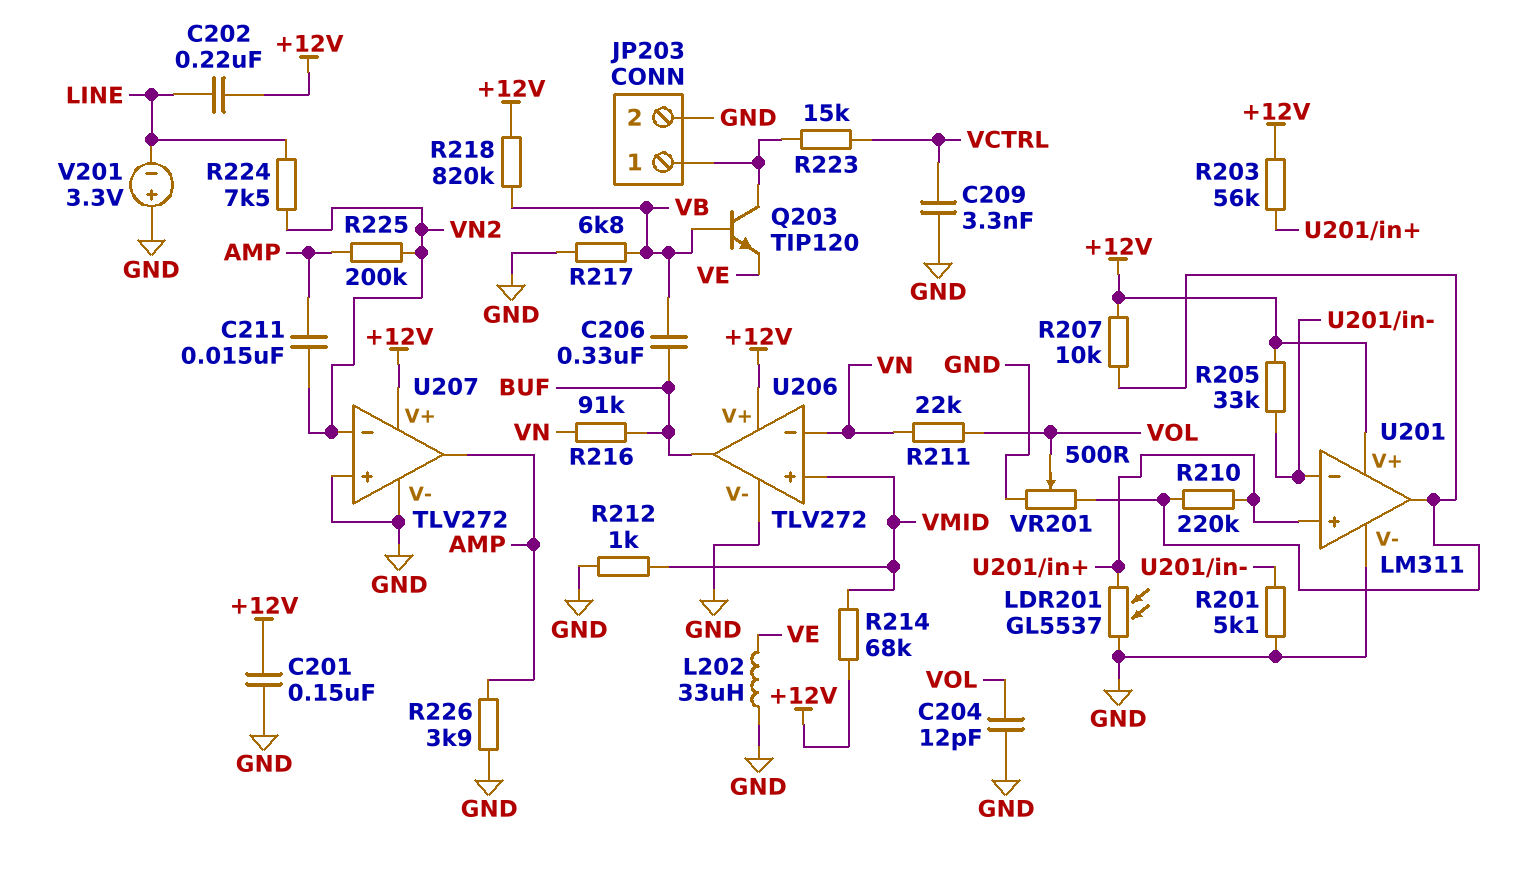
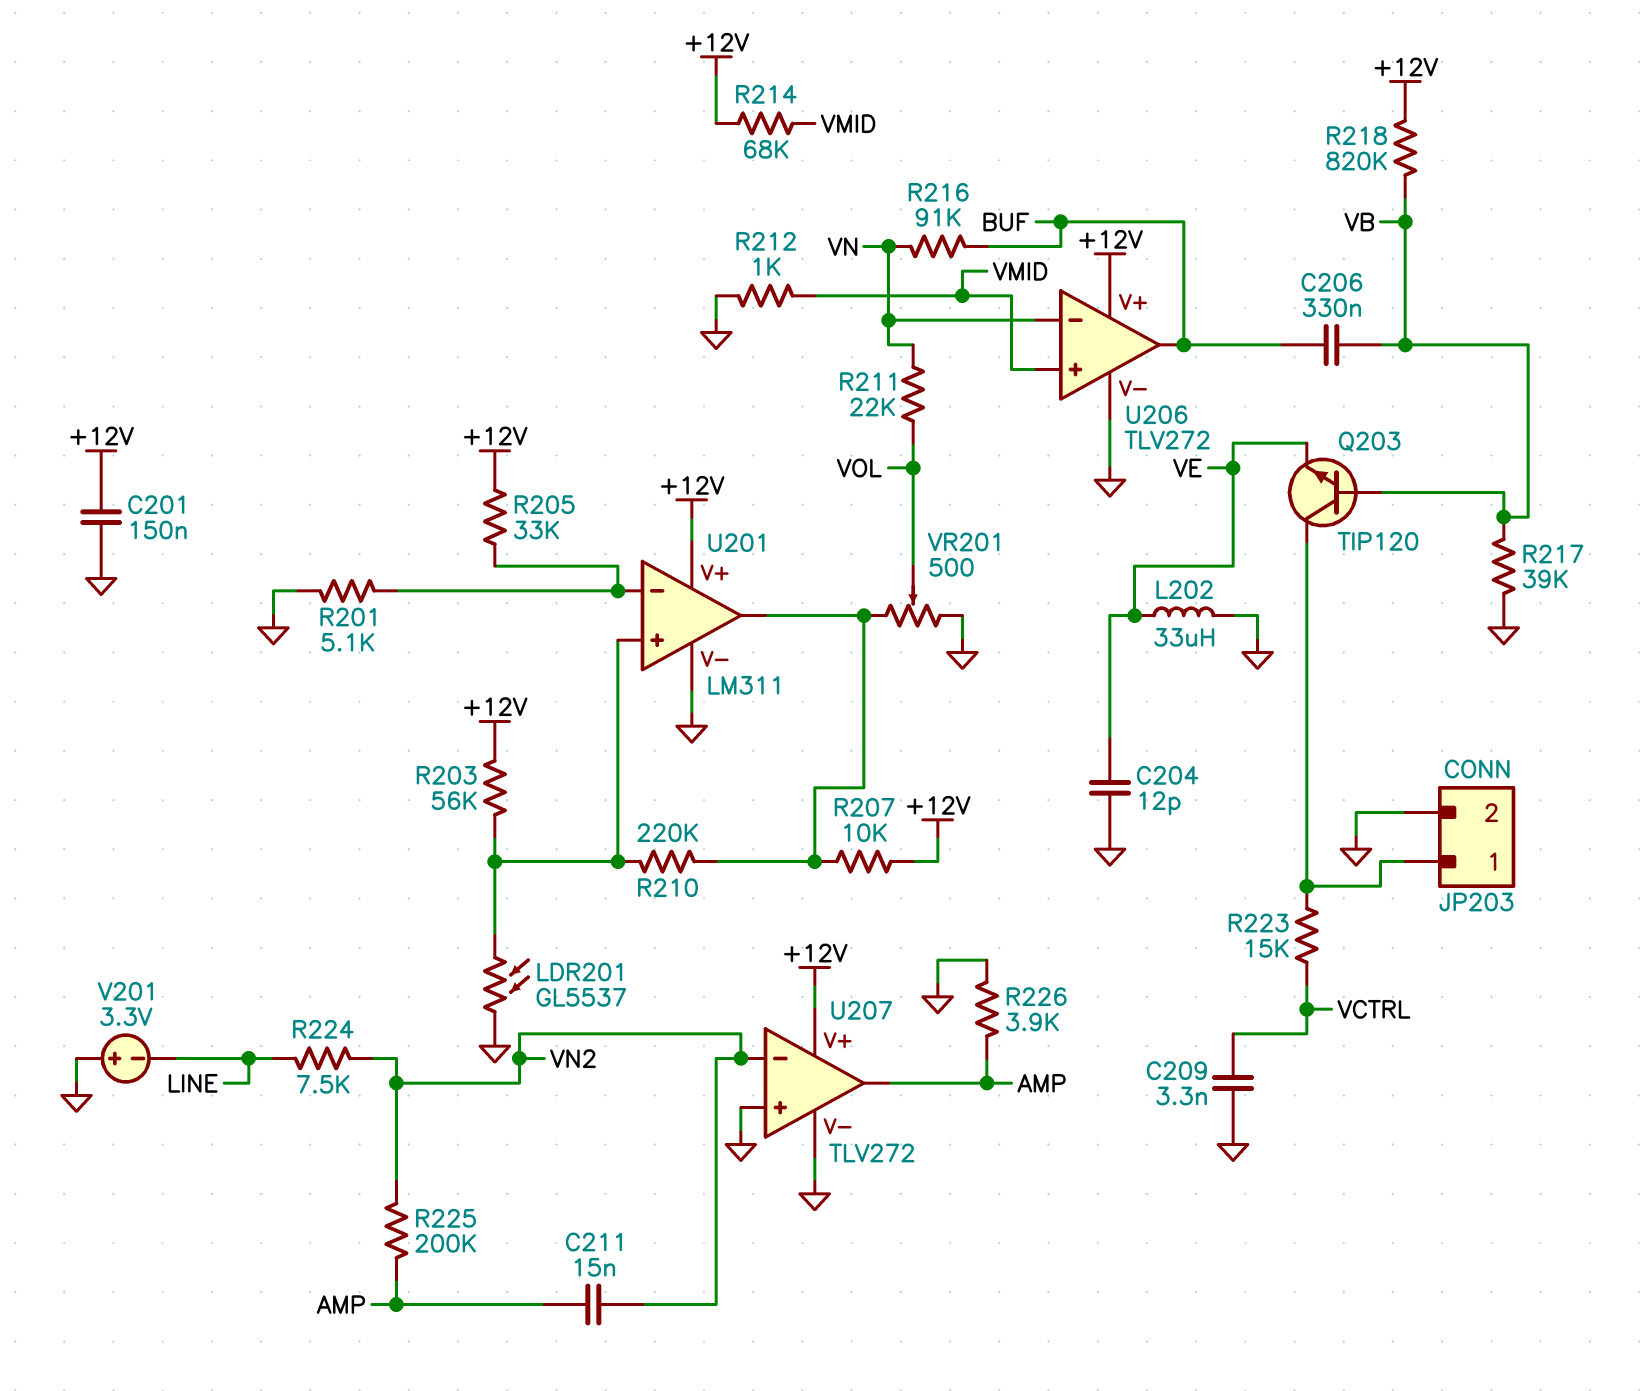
C202: 220nF (+12V, LINE) -> none
C204: 12pF (GND, VOL) -> 12pF (GND, VE)
R217: 6.8k (GND, VB) -> 39k (GND, VB)

